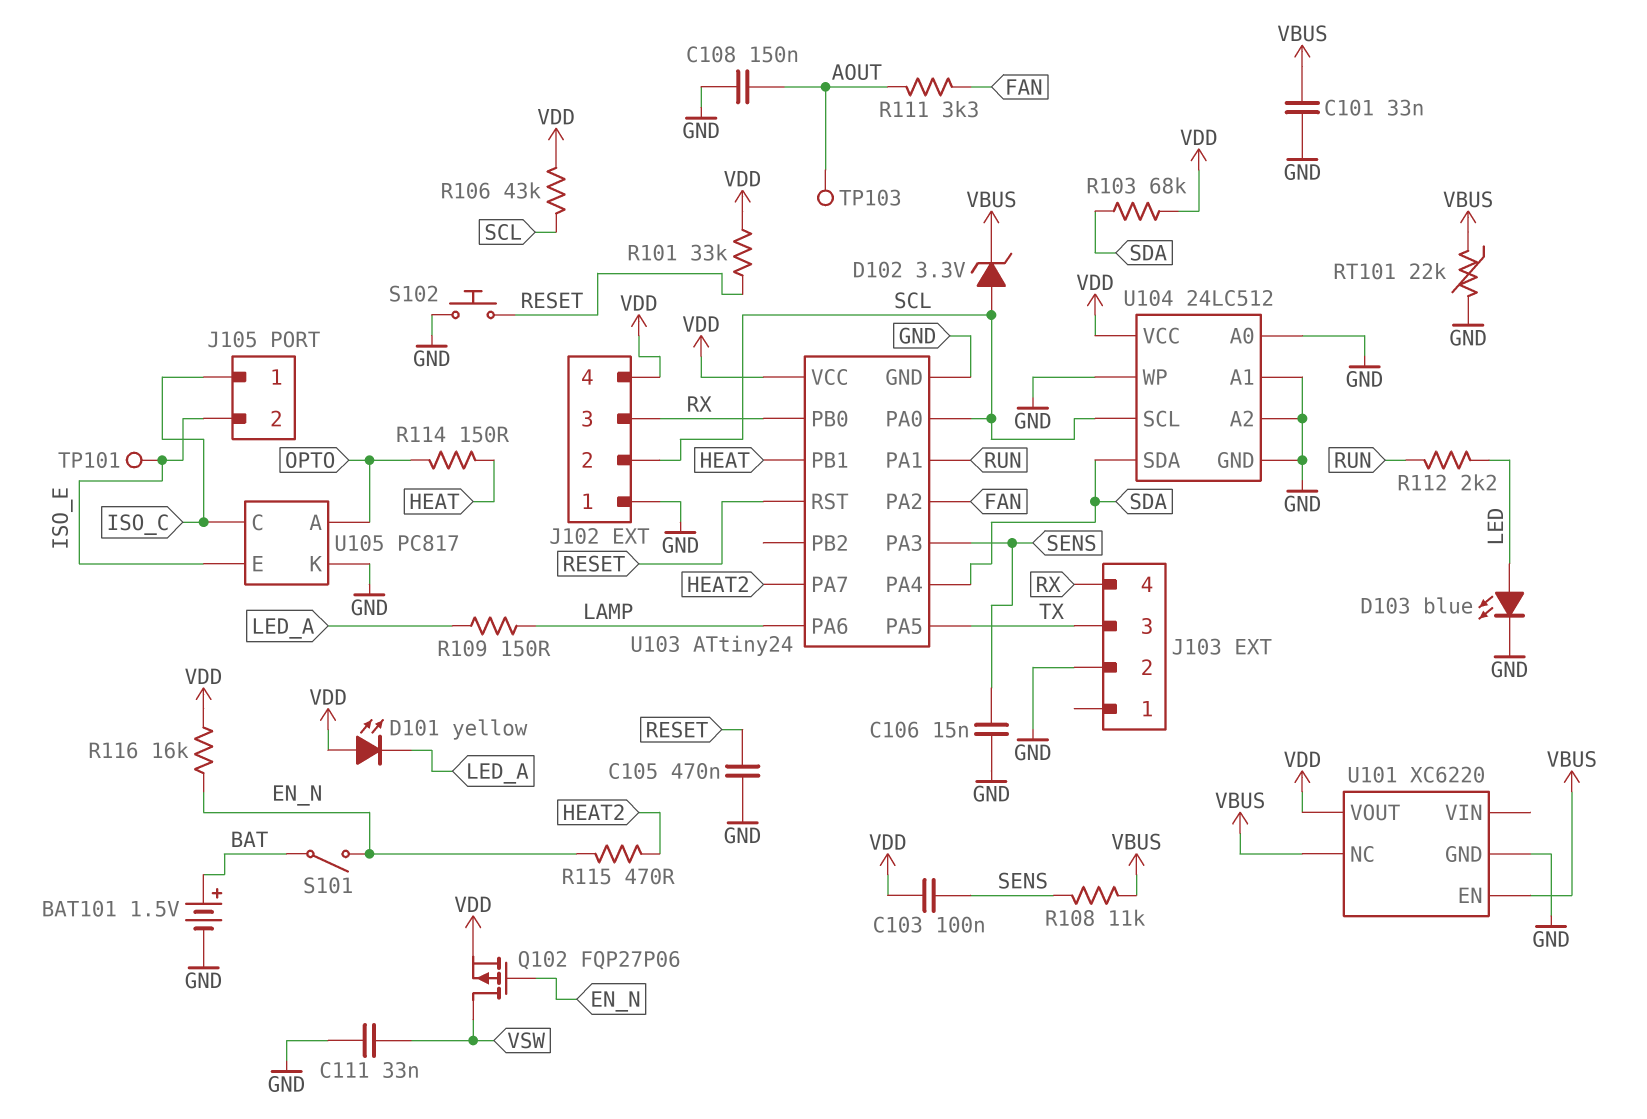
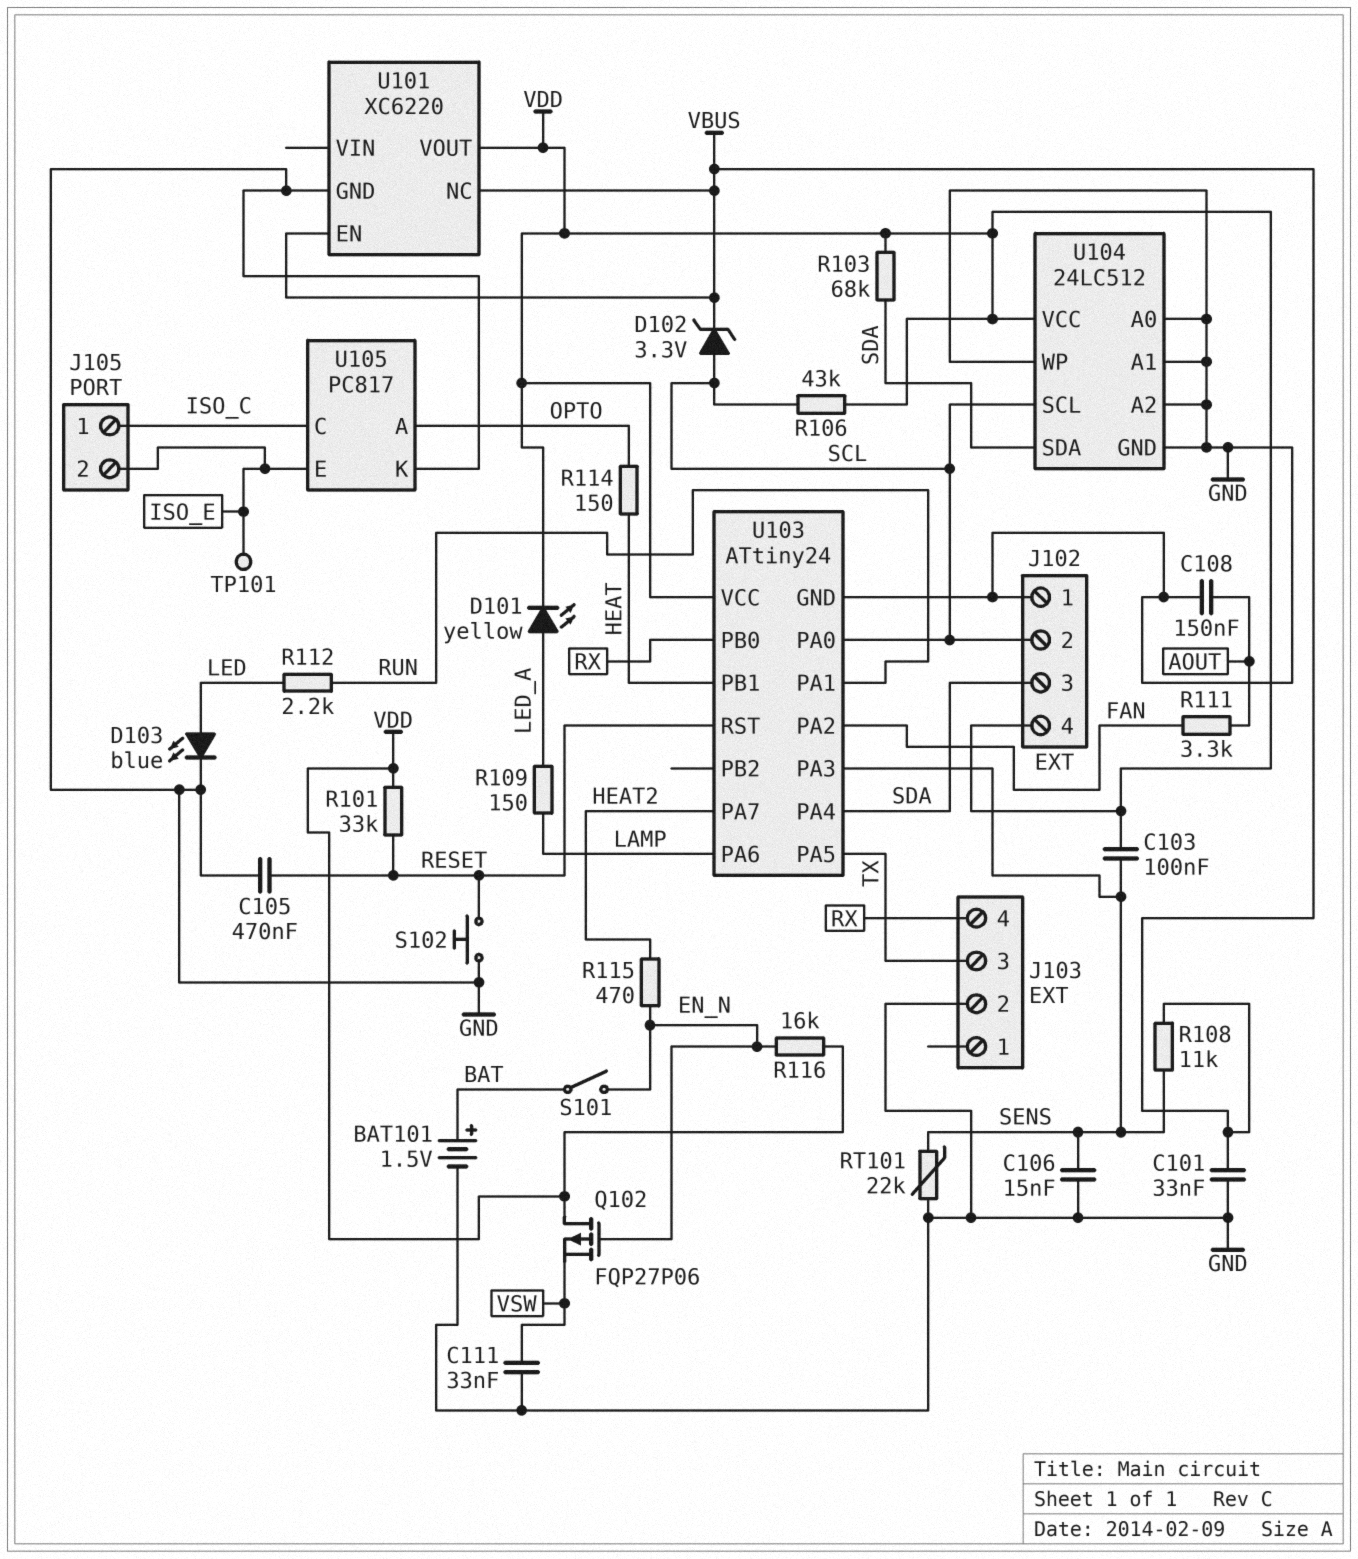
D101: LED yellow (A VDD, K LED_A) -> LED yellow (A LED_A, K VDD)
J102 pin 3: RX -> SDA
Q102: PMOS FQP27P06 (G EN_N, D VSW, S VDD) -> PMOS FQP27P06 (G EN_N, D VDD, S VSW)
RT101: 22k (GND, VBUS) -> 22k (GND, SENS)
TP103: test point (AOUT) -> none

